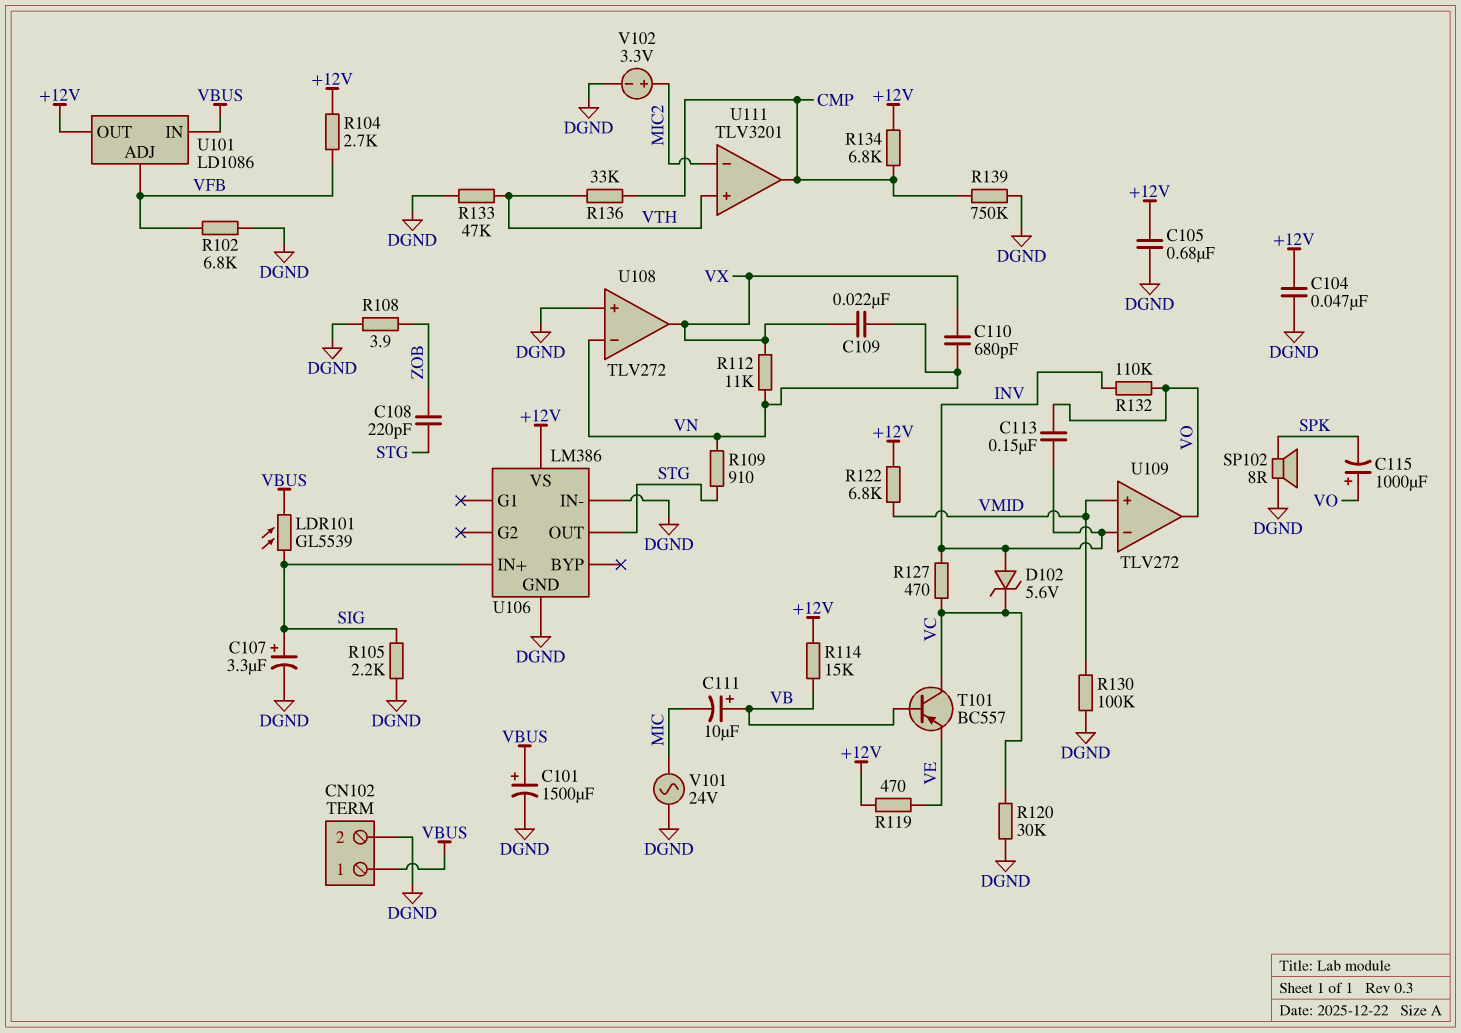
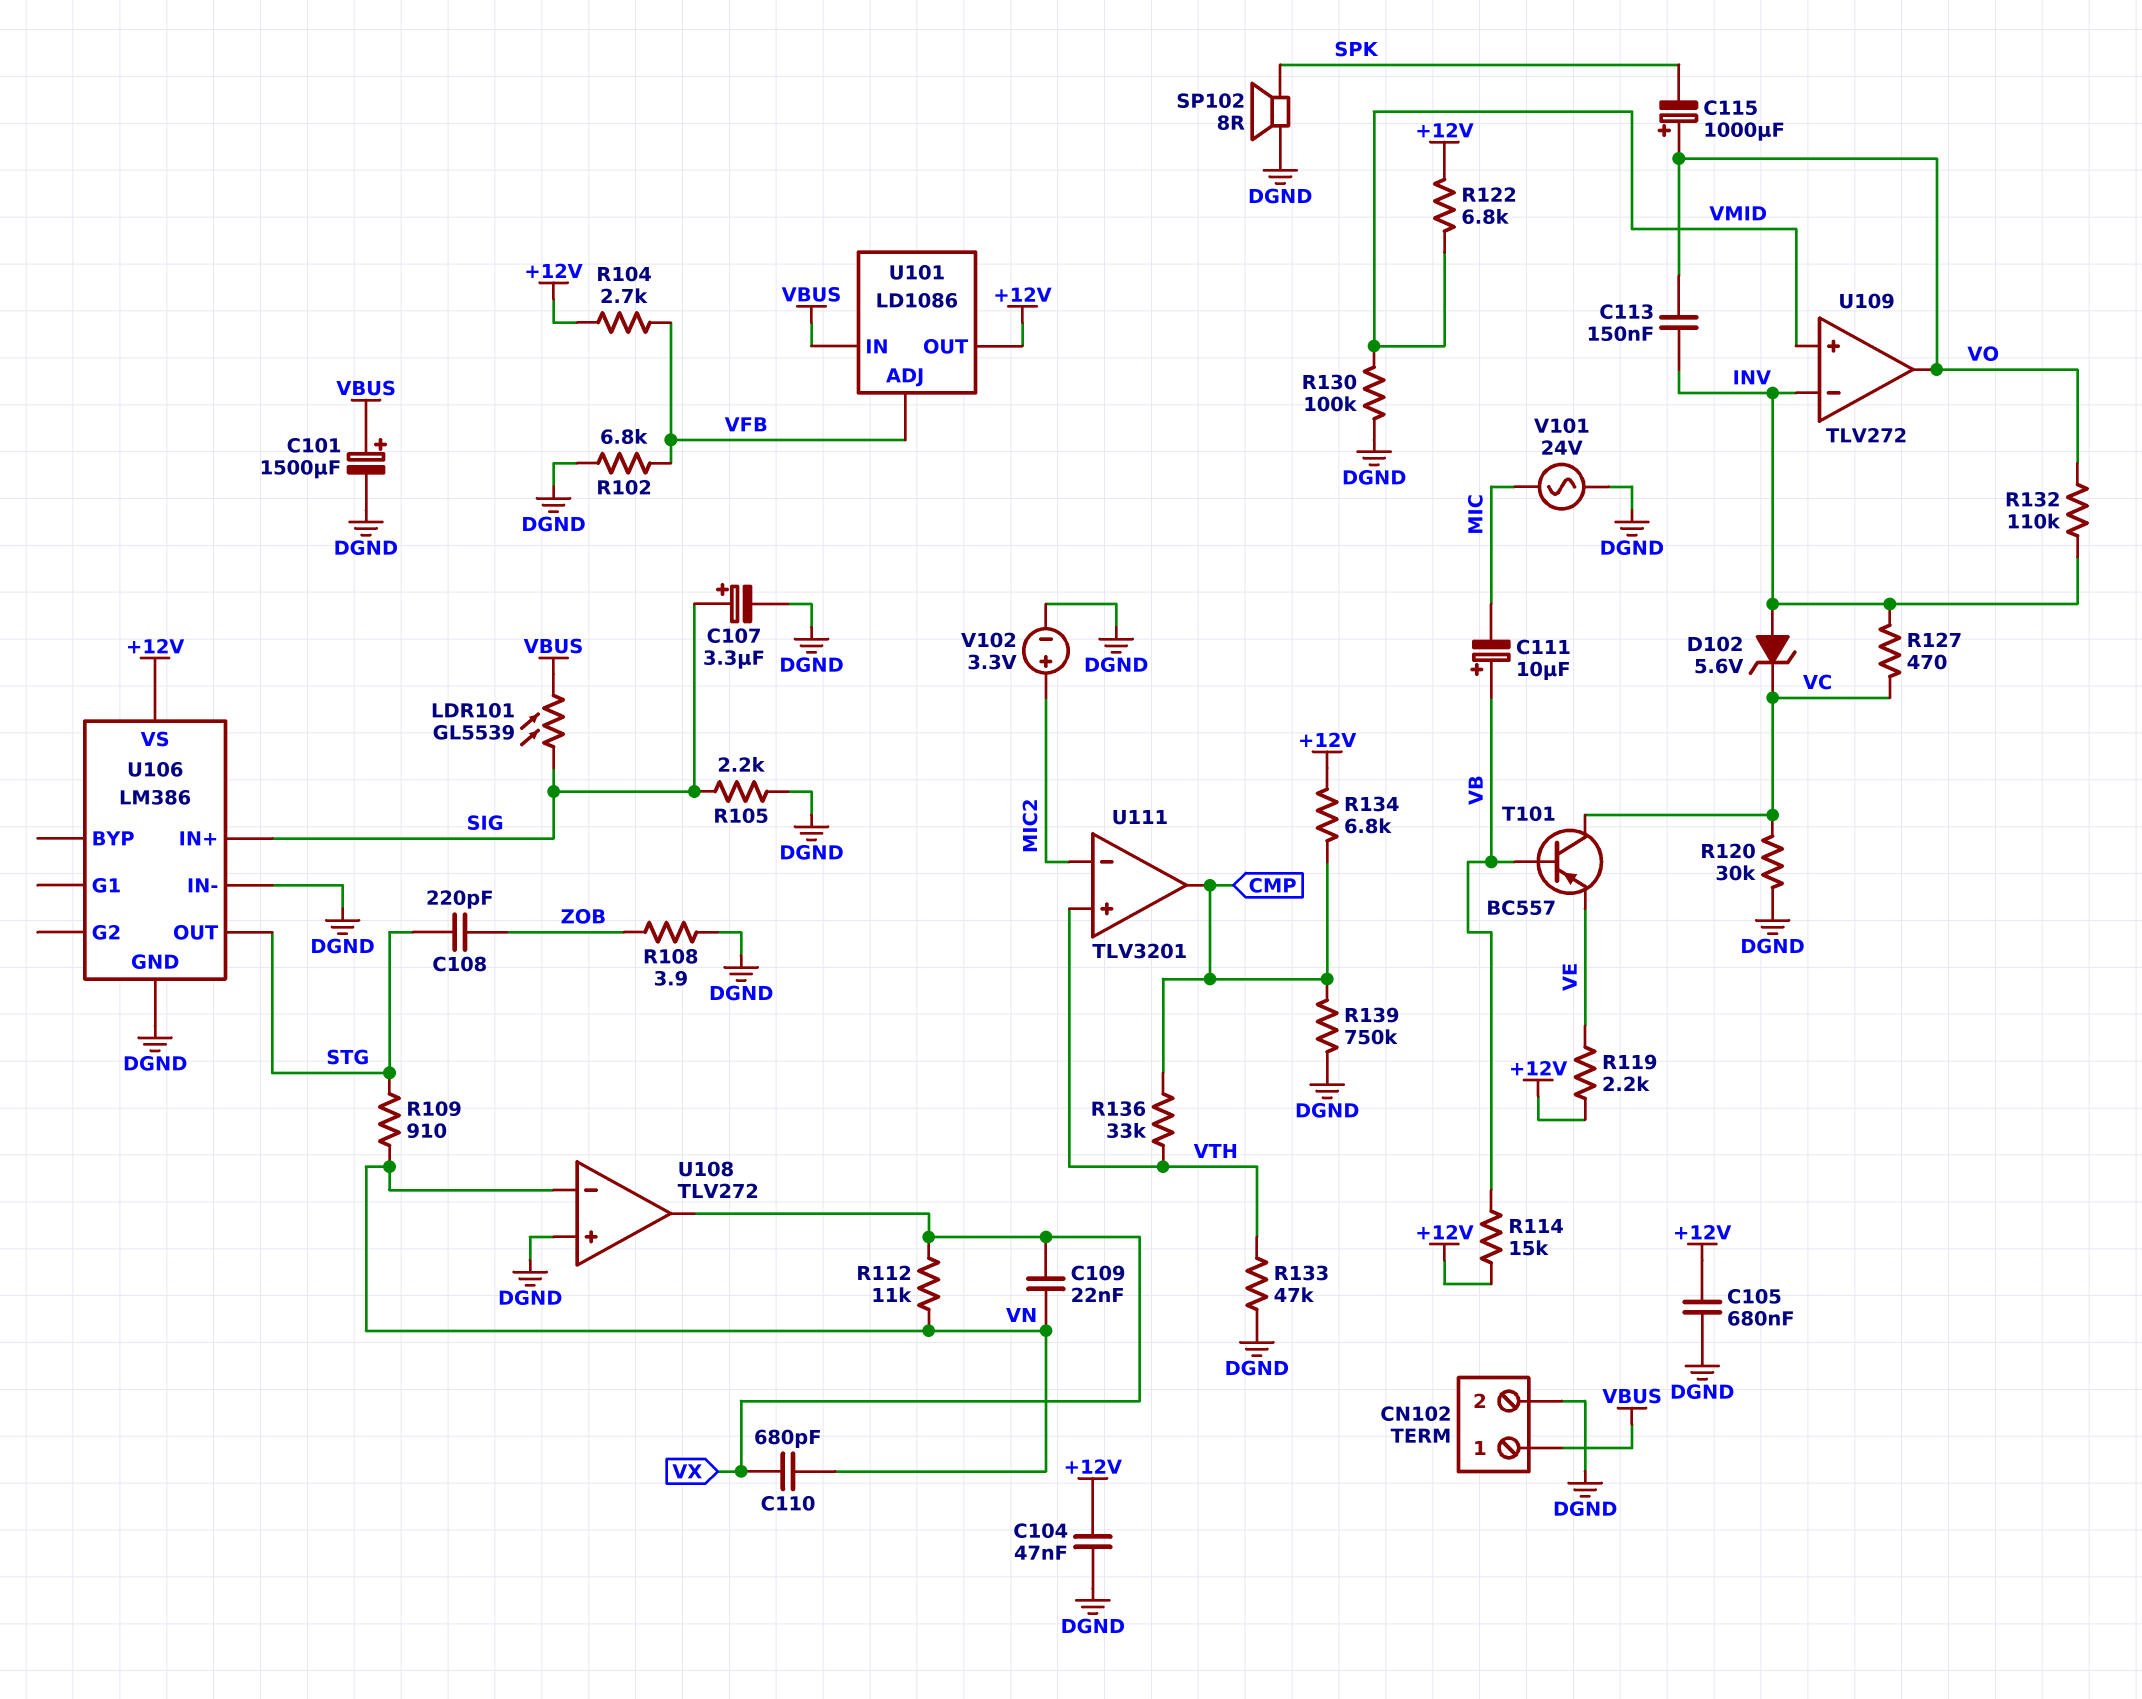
R119: 470 (+12V, VE) -> 2.2k (+12V, VE)

